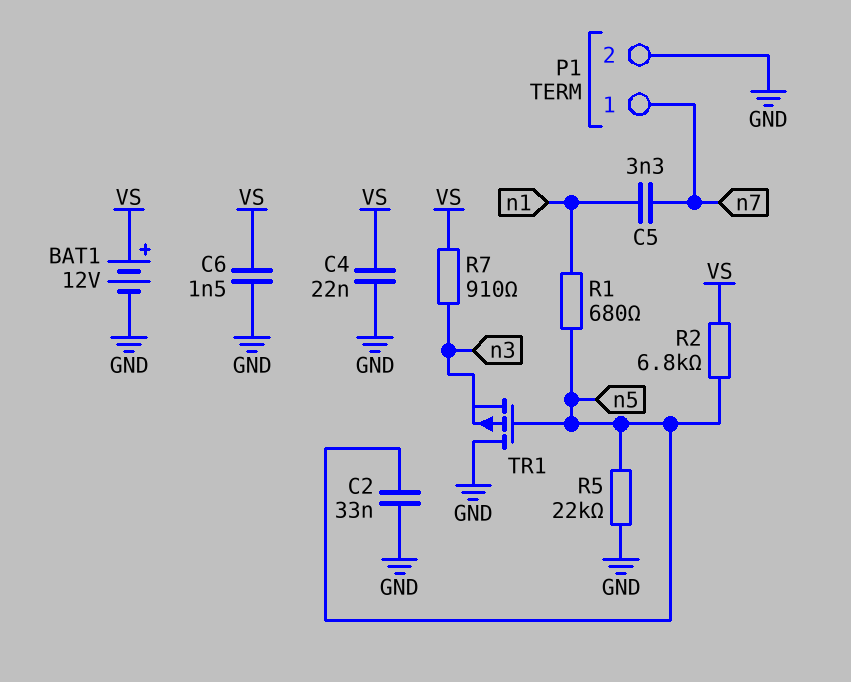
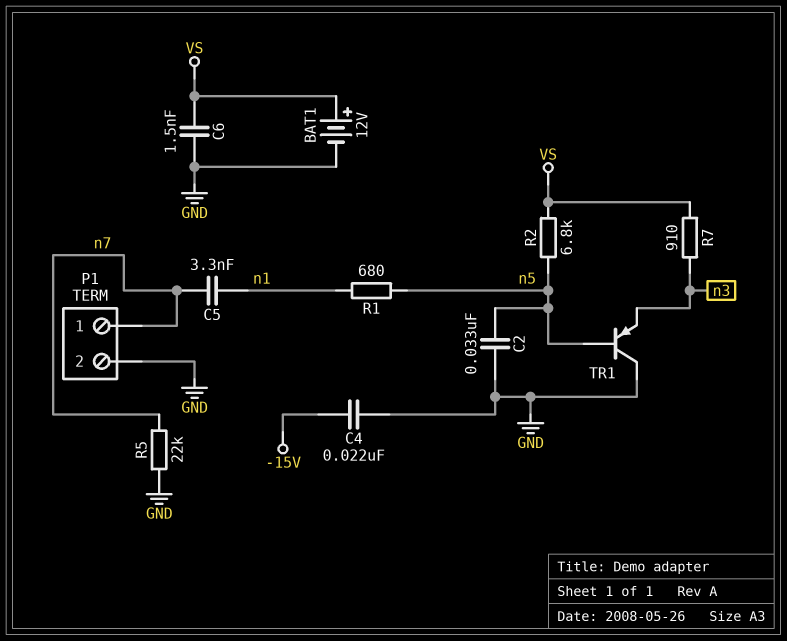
C4: 22nF (GND, VS) -> 22nF (-15V, GND)
R5: 22k (GND, n5) -> 22k (GND, n7)
TR1: PMOS (G n5, D GND, S n3) -> PNP (B n5, C GND, E n3)

